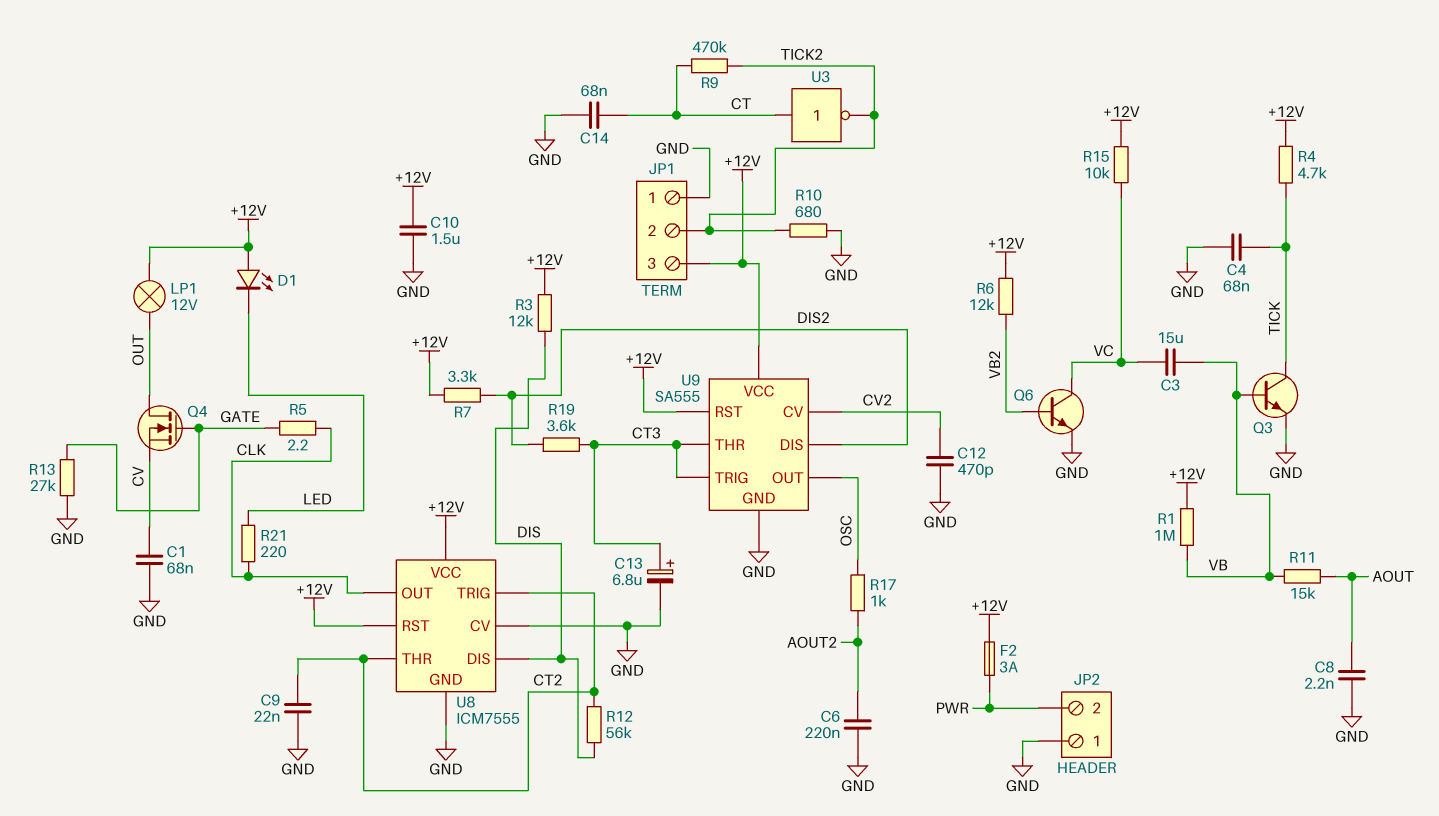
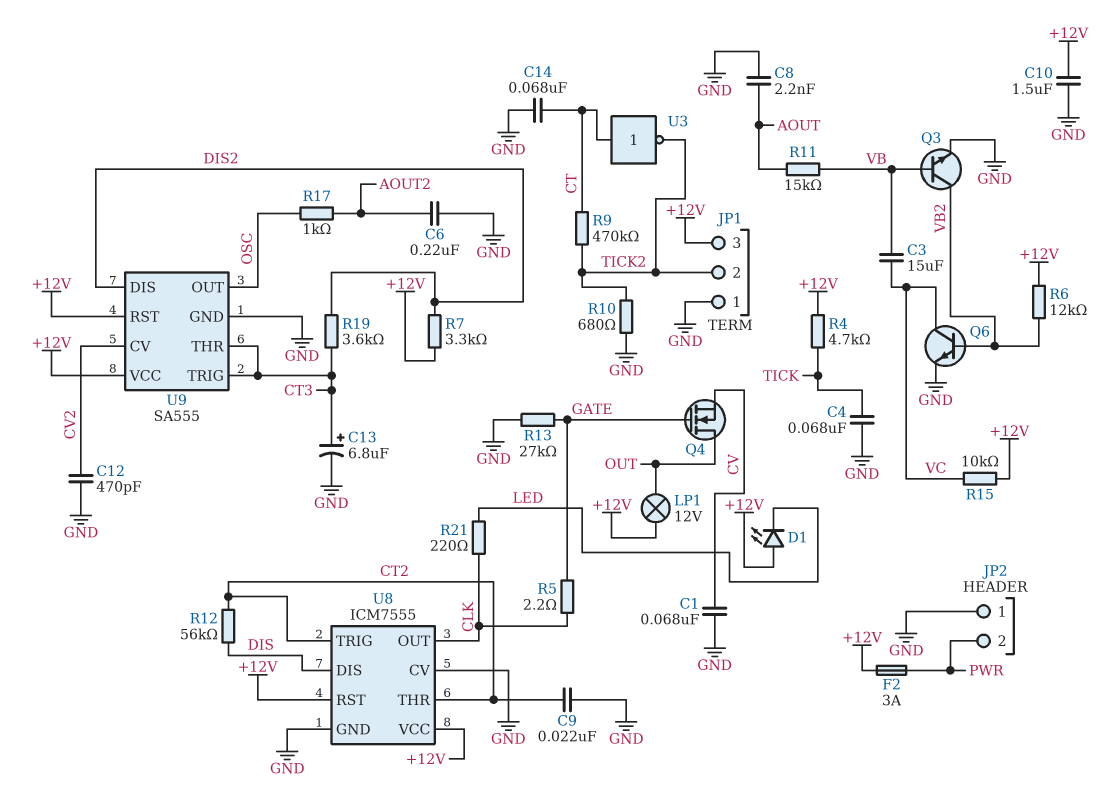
Q3: NPN (B VB, C TICK, E GND) -> NPN (B VB, C VB2, E GND)
R1: 1M (+12V, VB) -> none
R3: 12k (+12V, DIS) -> none

